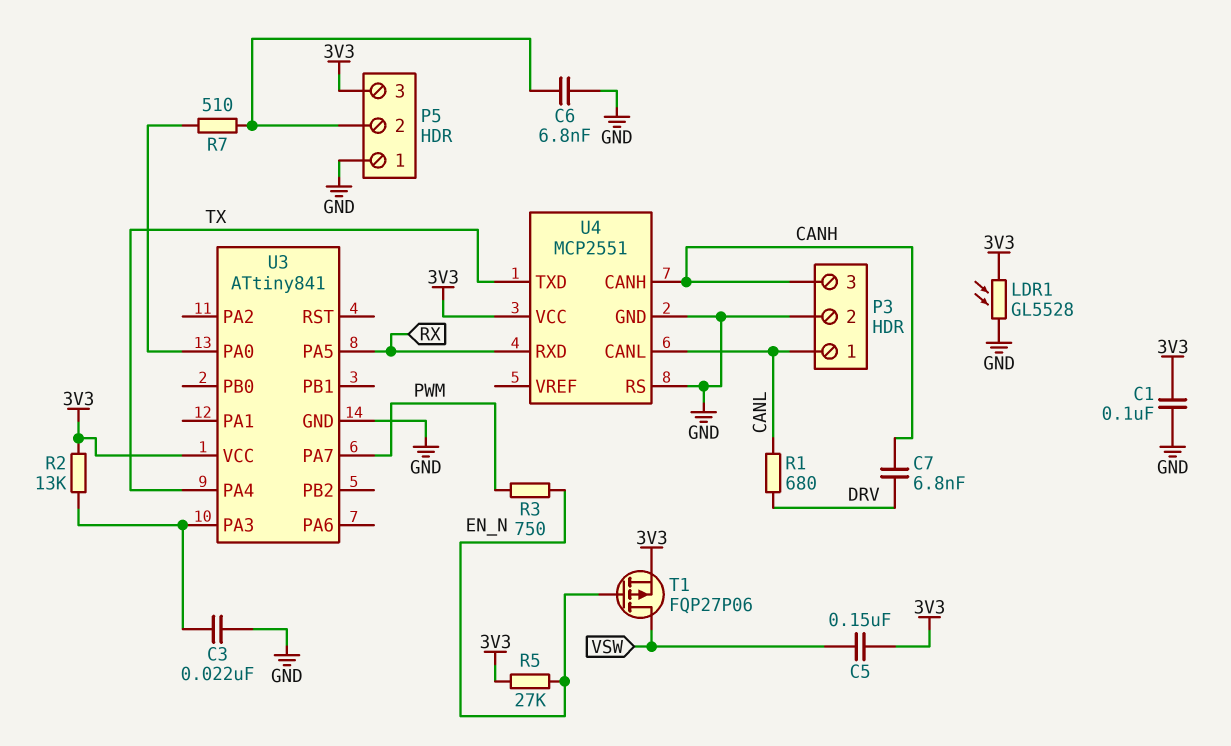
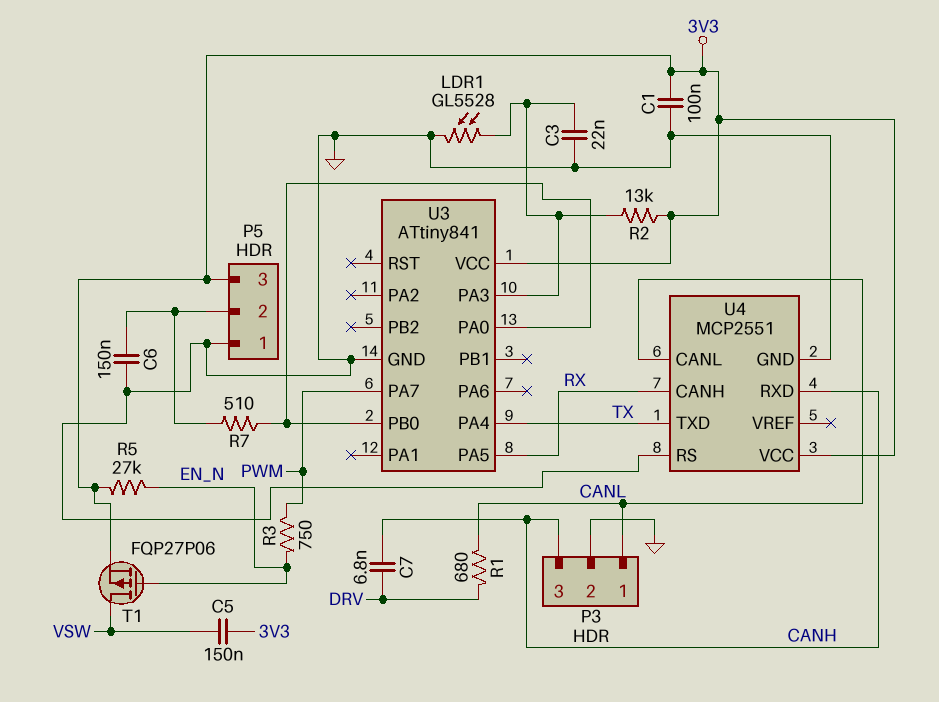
C6: 6.8nF (GND, P5/2) -> 150nF (GND, P5/2)
LDR1: GL5528 (3V3, GND) -> GL5528 (GND, U3/PA3)
U3 pin PB0: none -> U3/PA0
U4 pin CANH: CANH -> RX
U4 pin RXD: RX -> CANH

